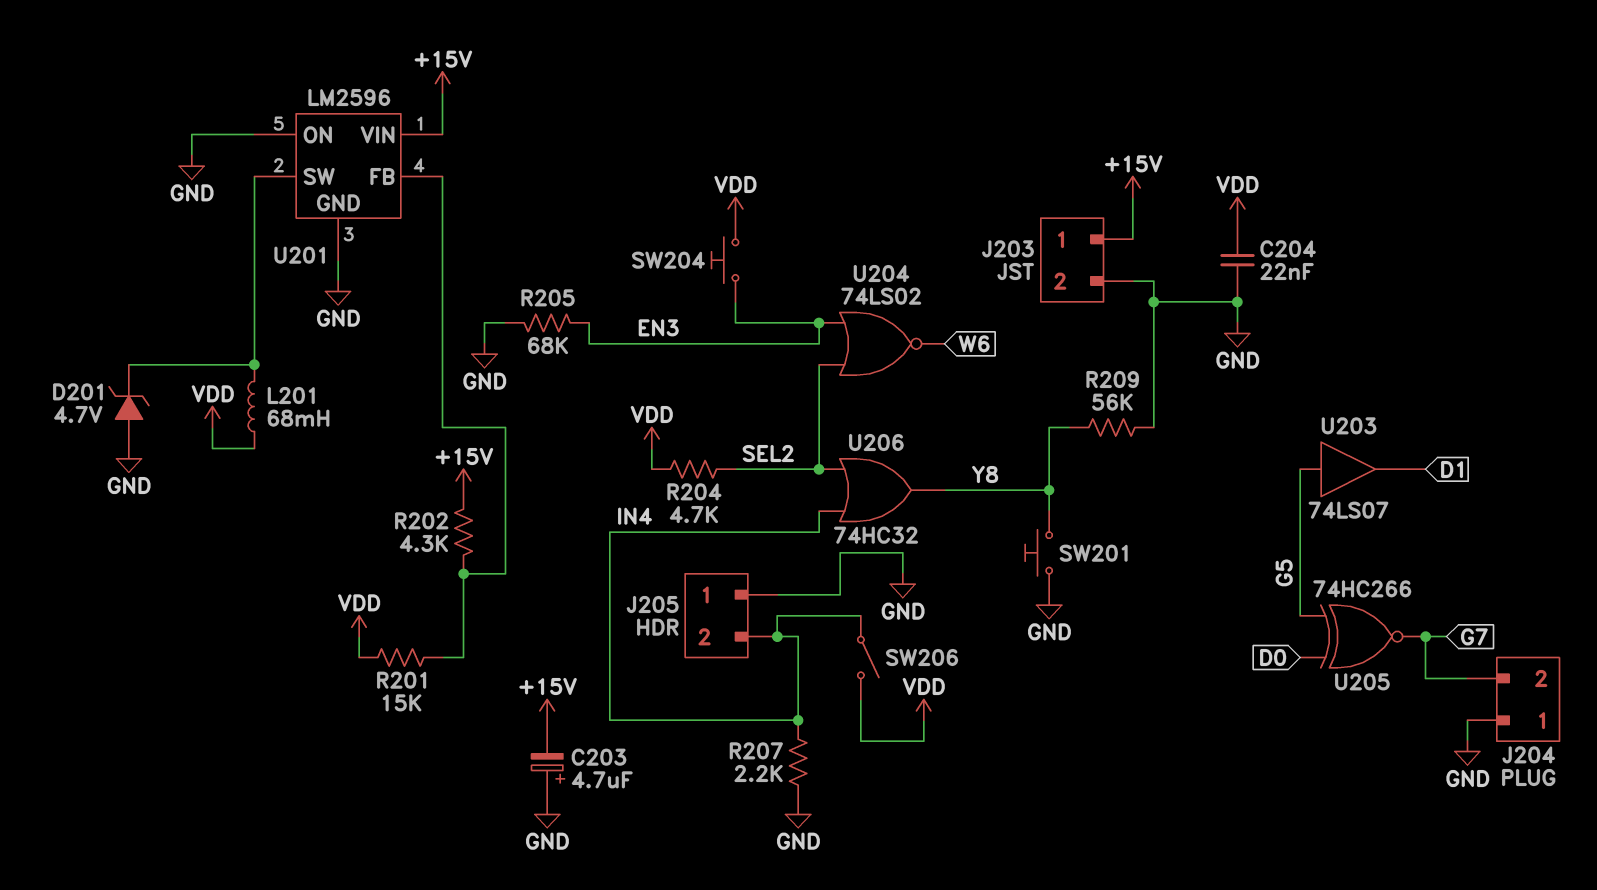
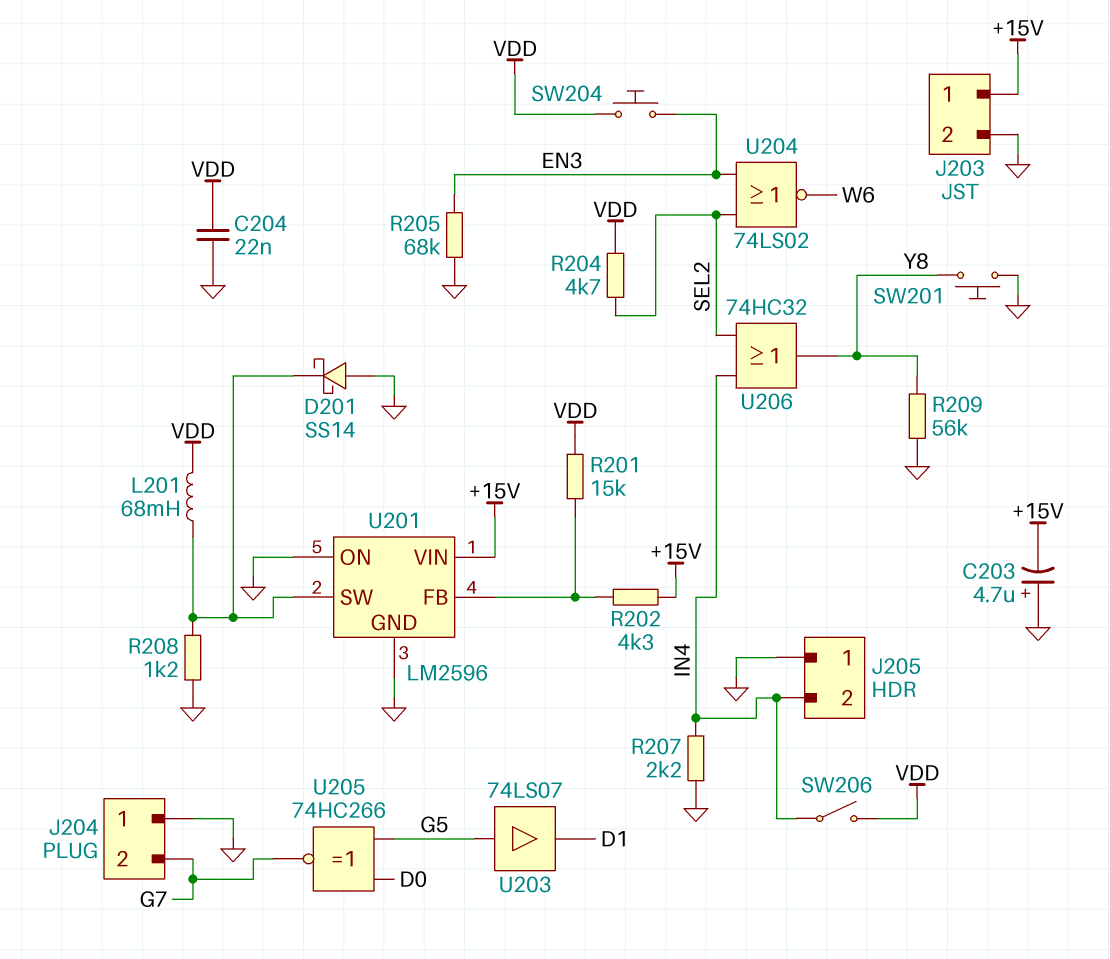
D201: zener 4.7V (A GND, K U201/SW) -> schottky SS14 (A GND, K U201/SW)
R208: none -> 1.2k (GND, U201/SW)

